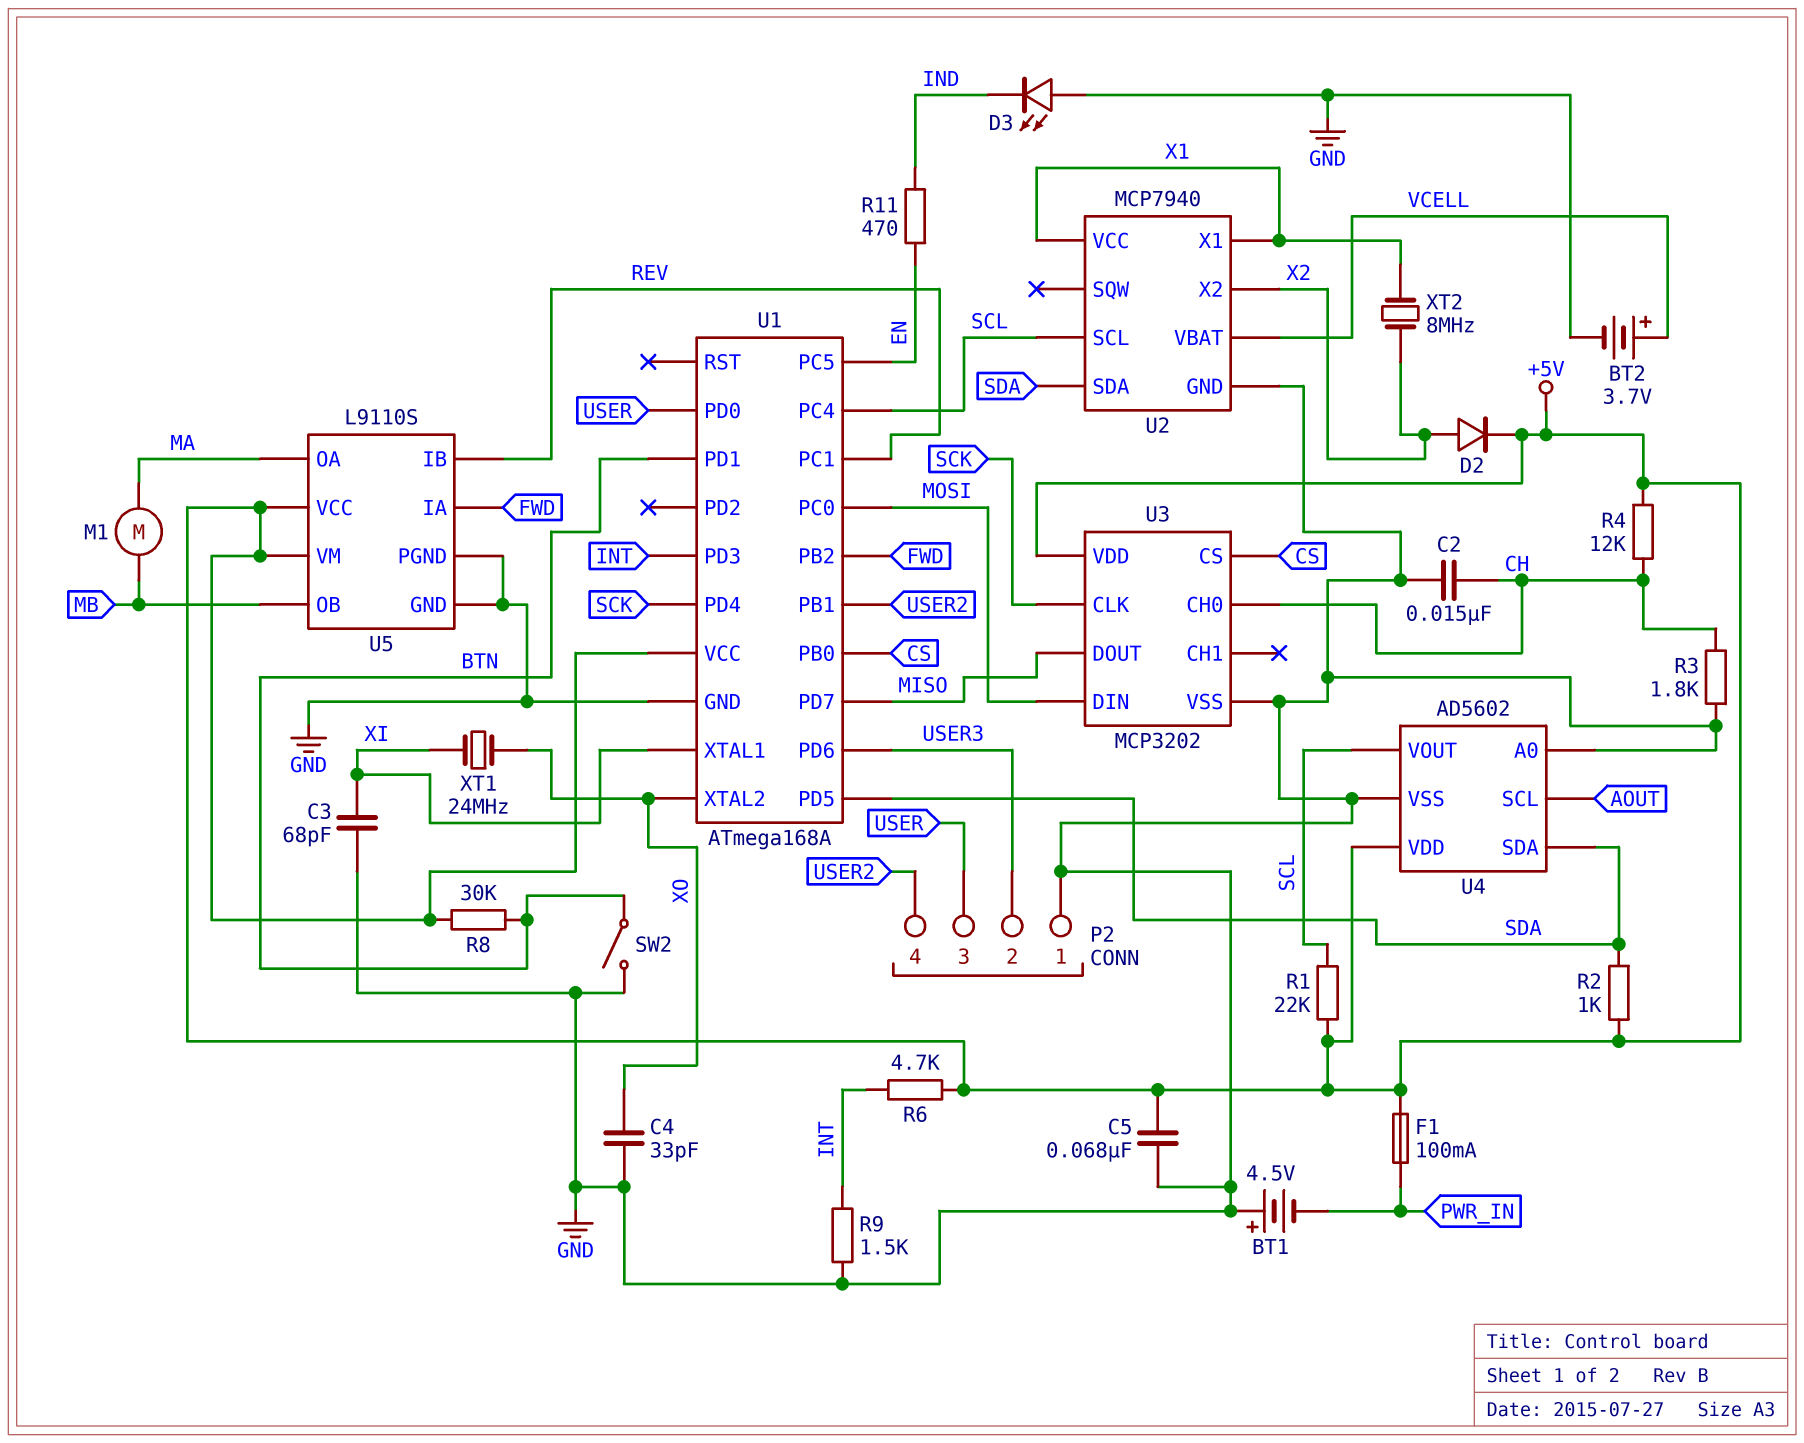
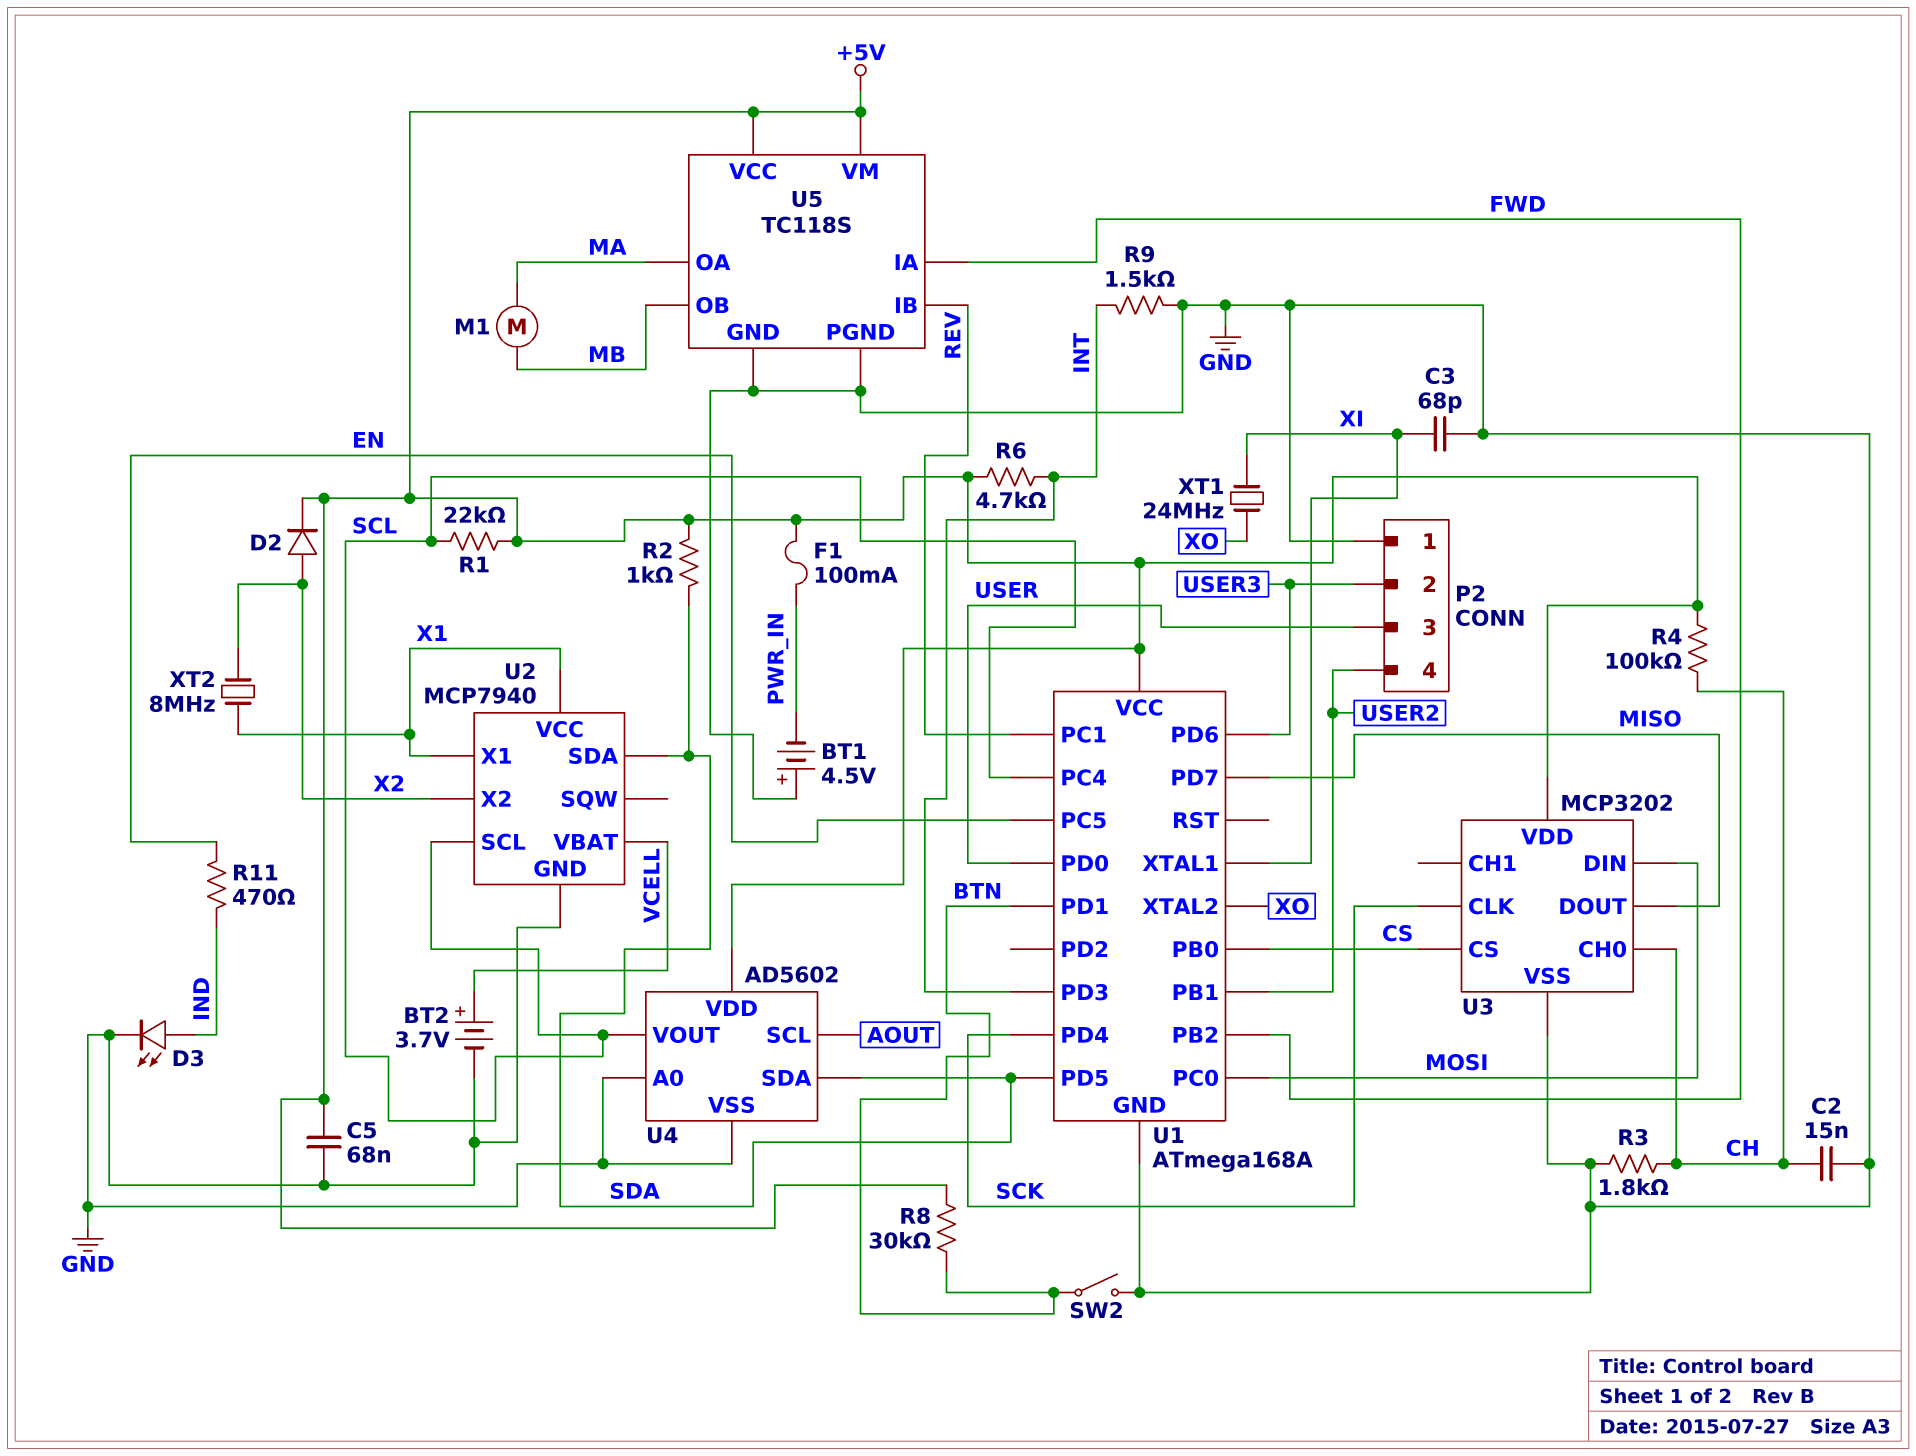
C4: 33pF (GND, XO) -> none
D3: LED (A GND, K IND) -> LED (A IND, K GND)
R4: 12k (+5V, CH) -> 100k (+5V, CH)
U5: L9110S -> TC118S

